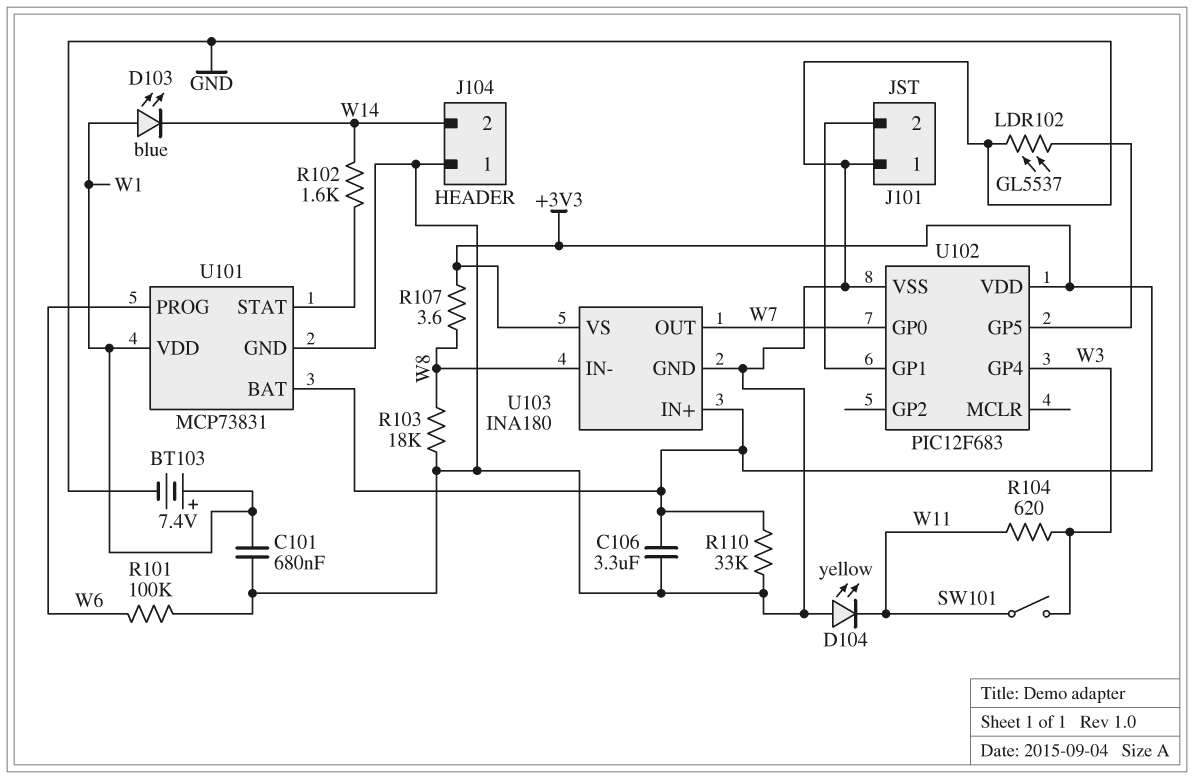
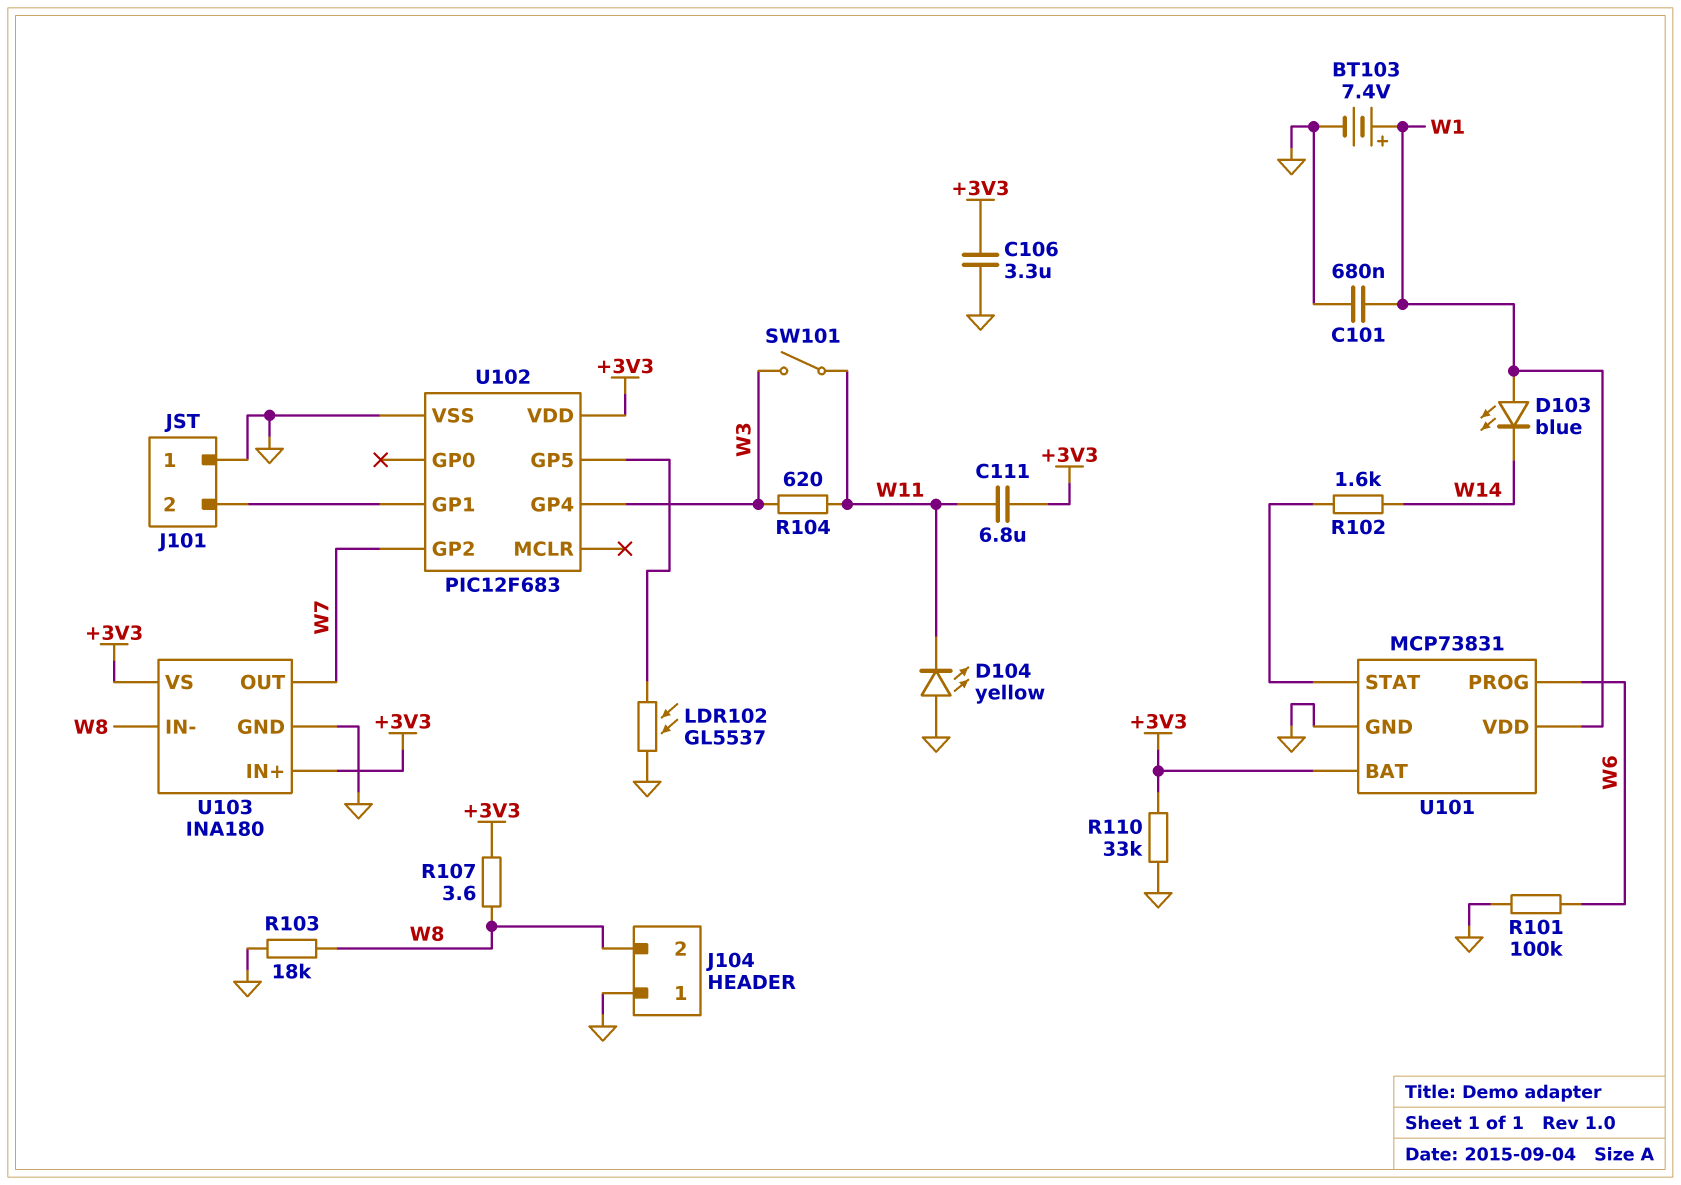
C111: none -> 6.8uF (+3V3, W11)
J104 pin 2: W14 -> W8
U102 pin GP0: W7 -> none
U102 pin GP2: none -> W7

